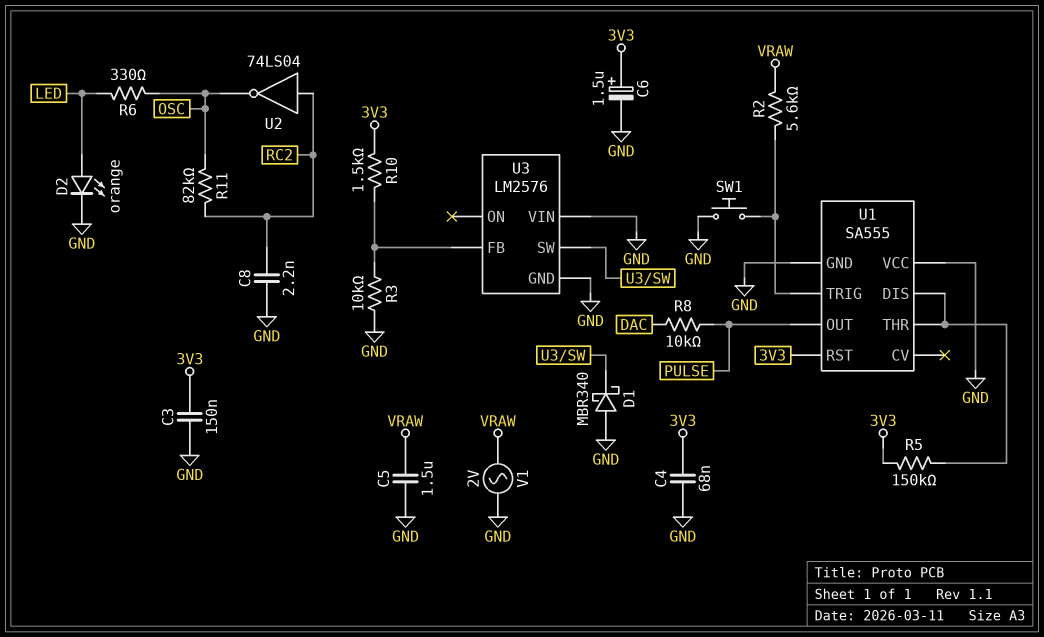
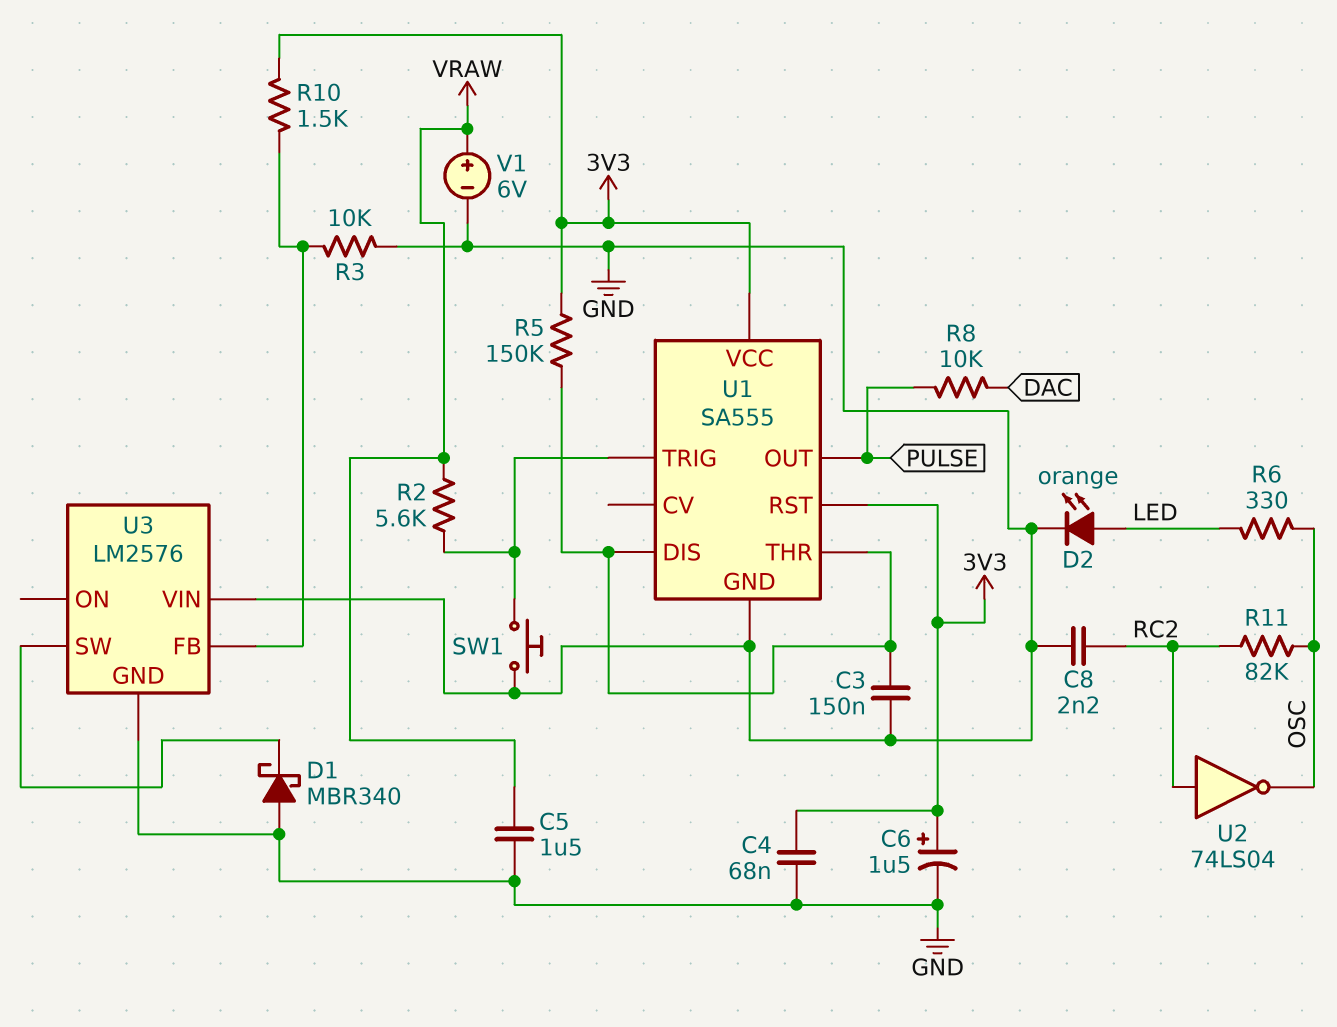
C3: 150nF (3V3, GND) -> 150nF (GND, U1/DIS)
U1 pin VCC: GND -> 3V3
V1: AC 2V (GND, VRAW) -> 6V (plus VRAW, minus GND)

